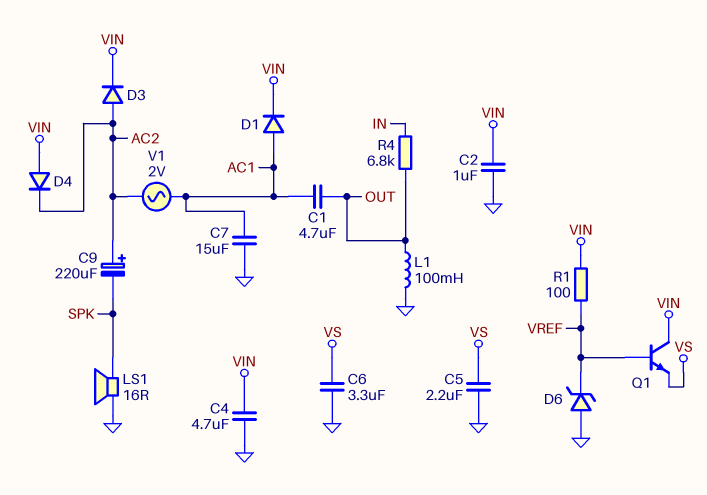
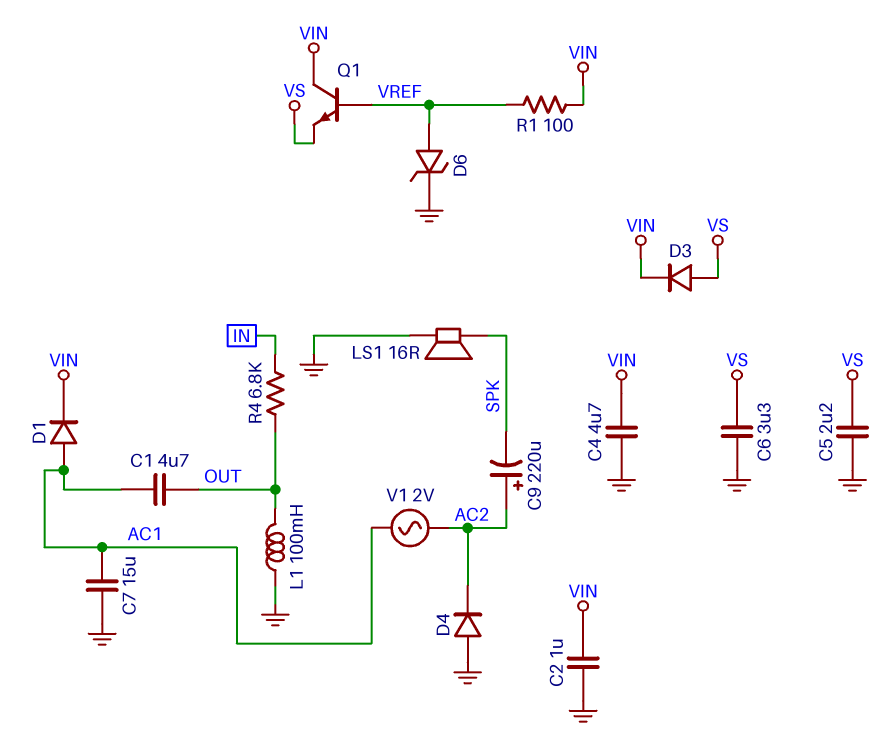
D3: diode (A AC2, K VIN) -> diode (A VS, K VIN)
D4: diode (A VIN, K AC2) -> diode (A GND, K AC2)
D6: zener (A GND, K VREF) -> zener (A VREF, K GND)

